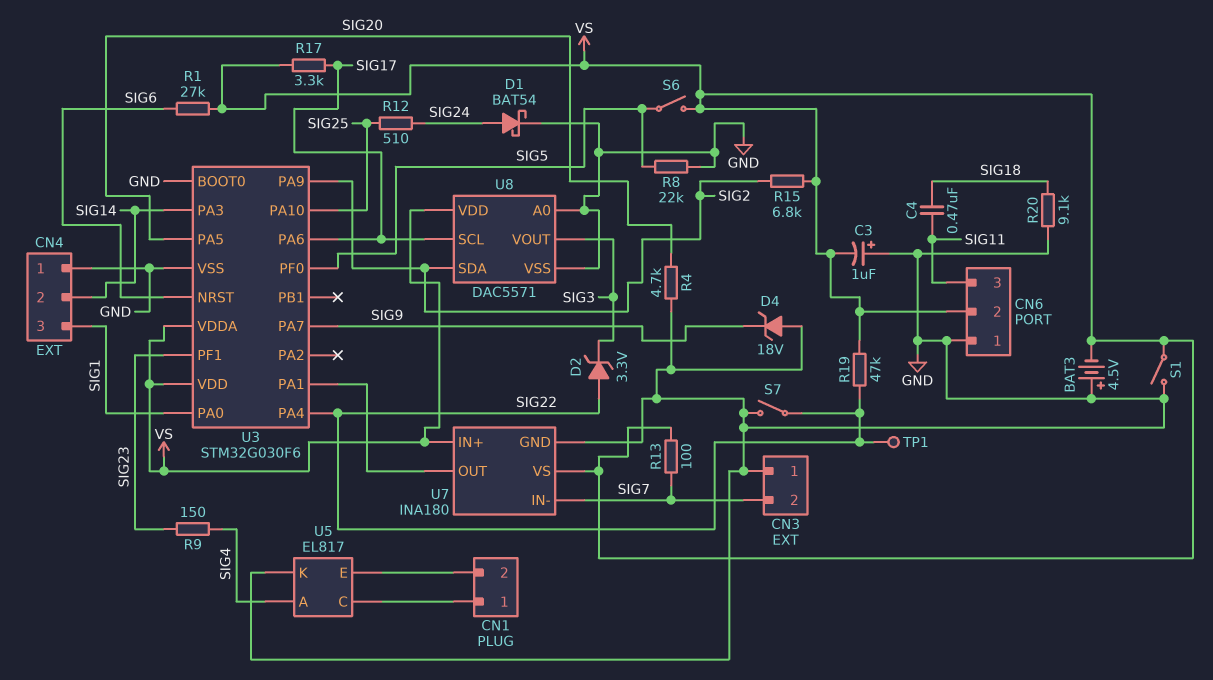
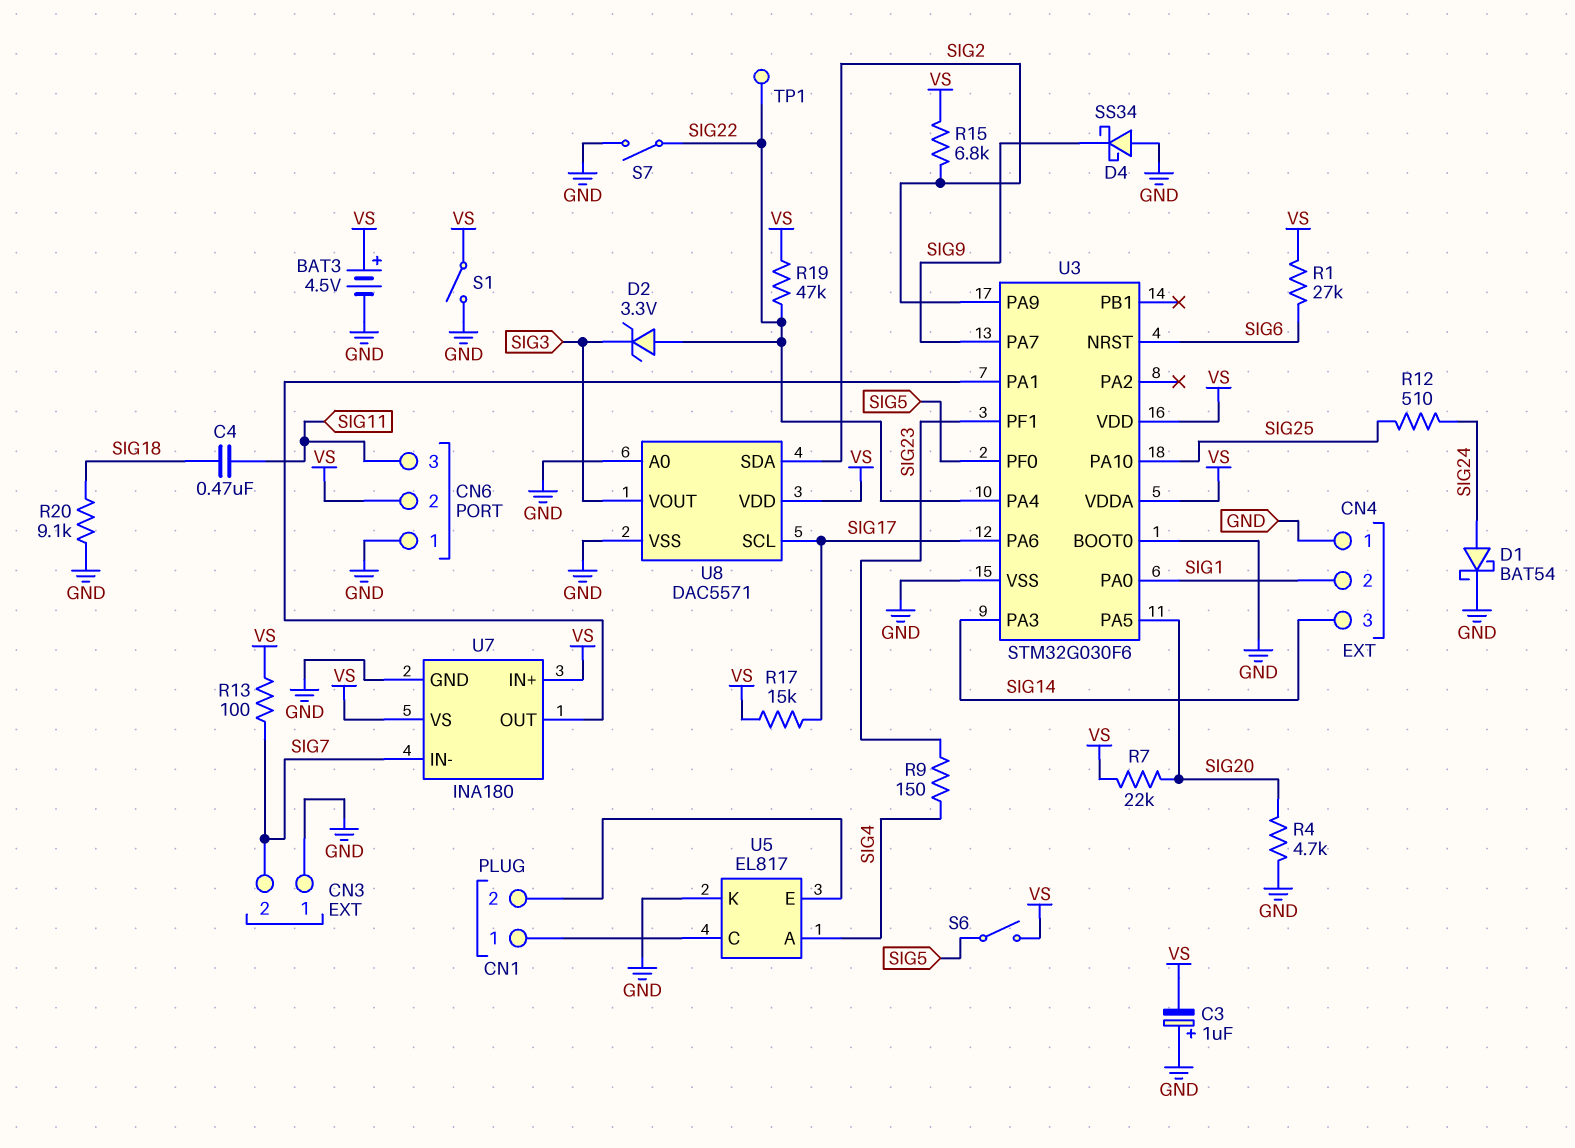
BAT3: 4.5V (plus GND, minus VS) -> 4.5V (plus VS, minus GND)
CN4 pin 2: SIG14 -> SIG1
CN4 pin 3: SIG1 -> SIG14
D4: zener 18V (A GND, K SIG9) -> schottky SS34 (A GND, K SIG9)
R7: none -> 22k (SIG20, VS)
R8: 22k (GND, SIG5) -> none
R17: 3.3k (SIG17, VS) -> 15k (SIG17, VS)

